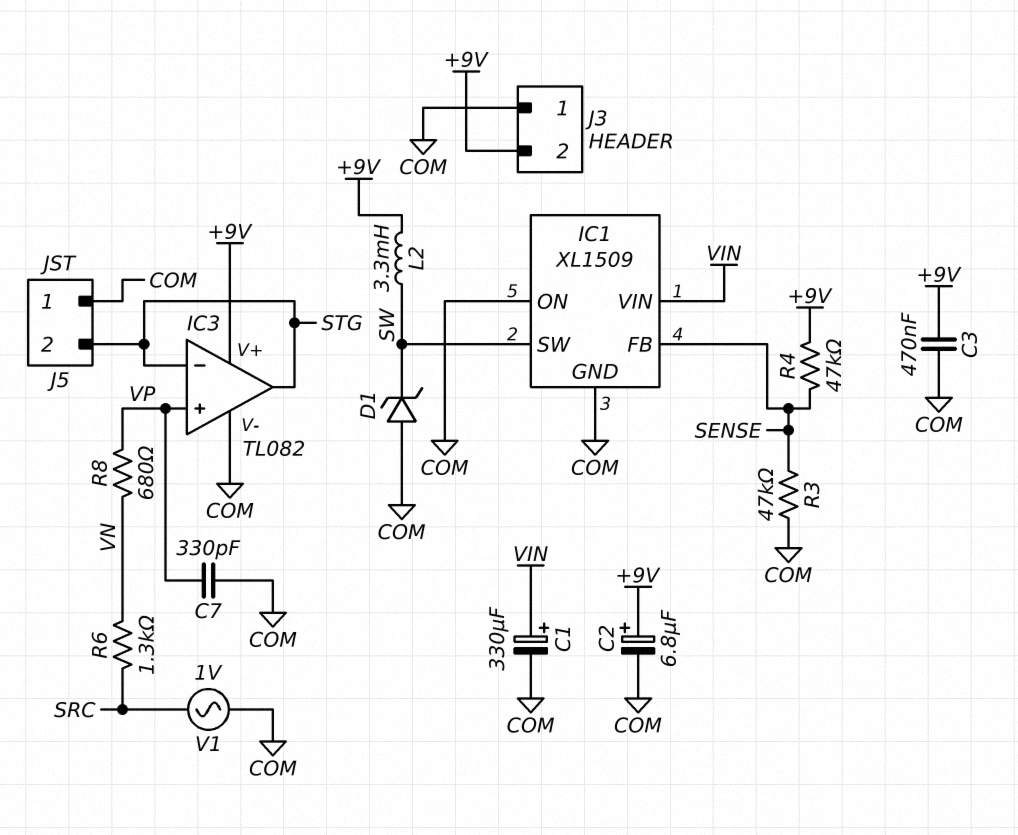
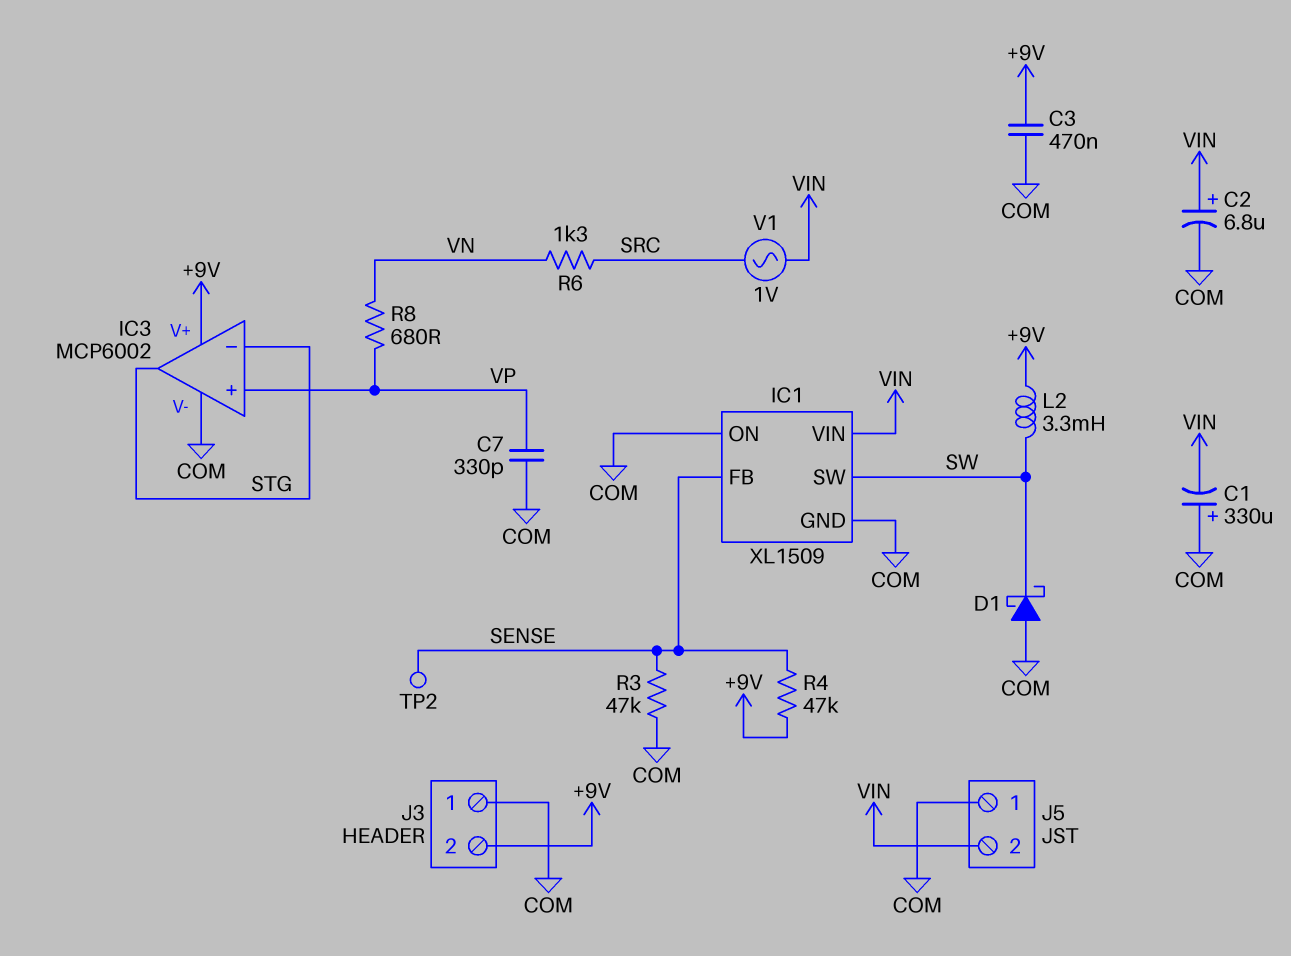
C1: 330uF (plus VIN, minus COM) -> 330uF (plus COM, minus VIN)
C2: 6.8uF (plus +9V, minus COM) -> 6.8uF (plus VIN, minus COM)
D1: zener (A COM, K SW) -> schottky (A COM, K SW)
IC3: TL082 -> MCP6002
J5 pin 2: STG -> VIN
TP2: none -> test point (SENSE)
V1: AC 1V (COM, SRC) -> AC 1V (SRC, VIN)

